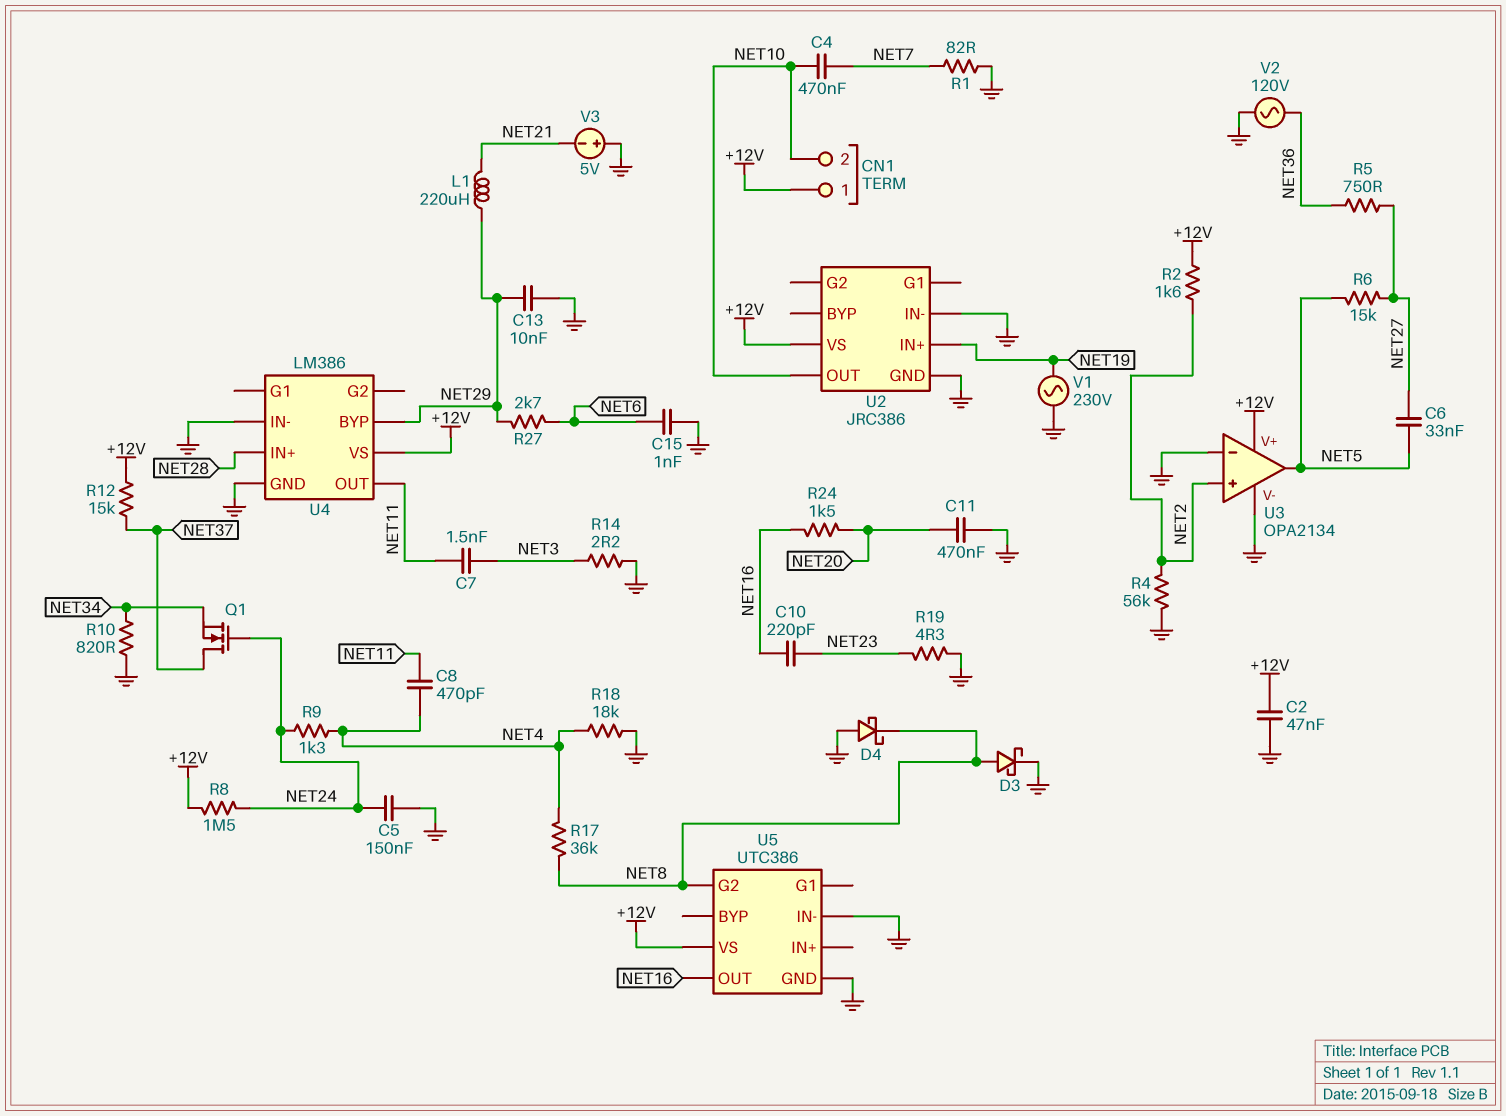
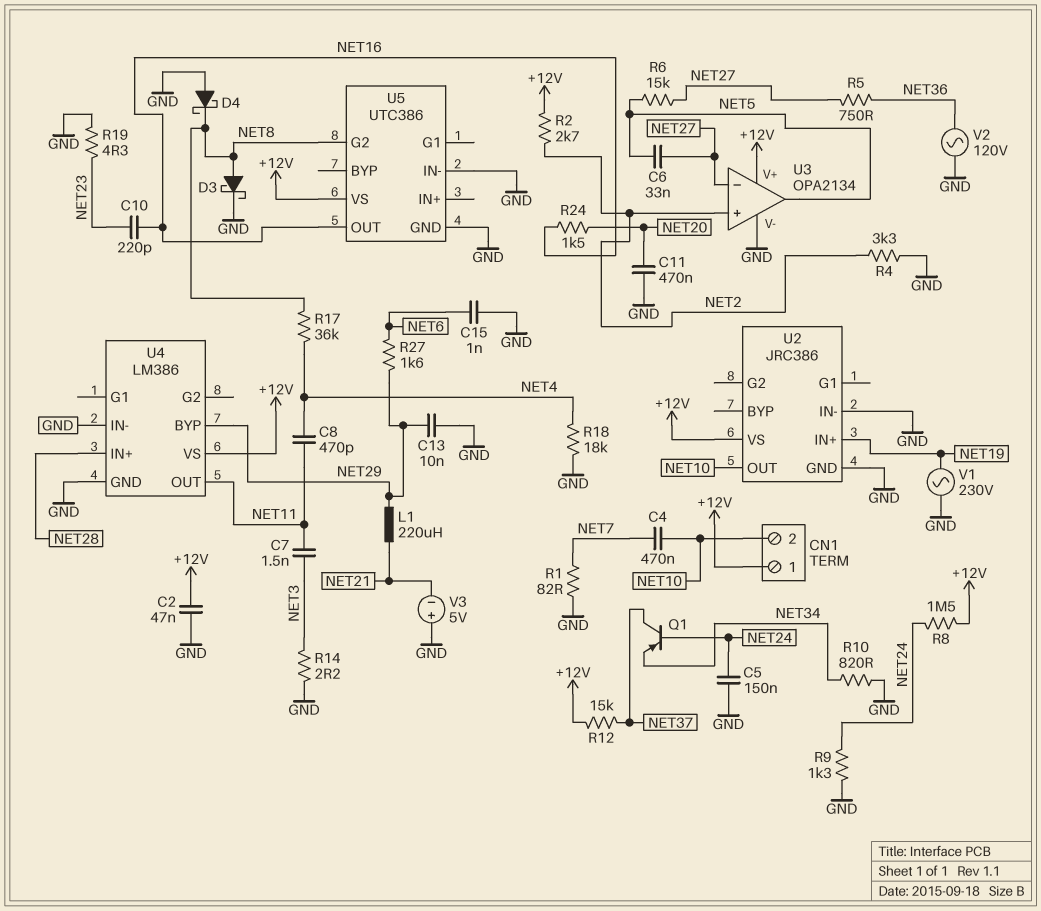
Q1: NMOS (G NET24, D NET37, S NET34) -> PNP (B NET24, C NET37, E NET34)
R2: 1.6k (+12V, NET2) -> 2.7k (+12V, NET2)
R4: 56k (GND, NET2) -> 3.3k (GND, NET2)
R9: 1.3k (NET4, NET24) -> 1.3k (GND, NET24)
R27: 2.7k (NET6, NET29) -> 1.6k (NET6, NET29)
U3 pin in-: GND -> NET27

